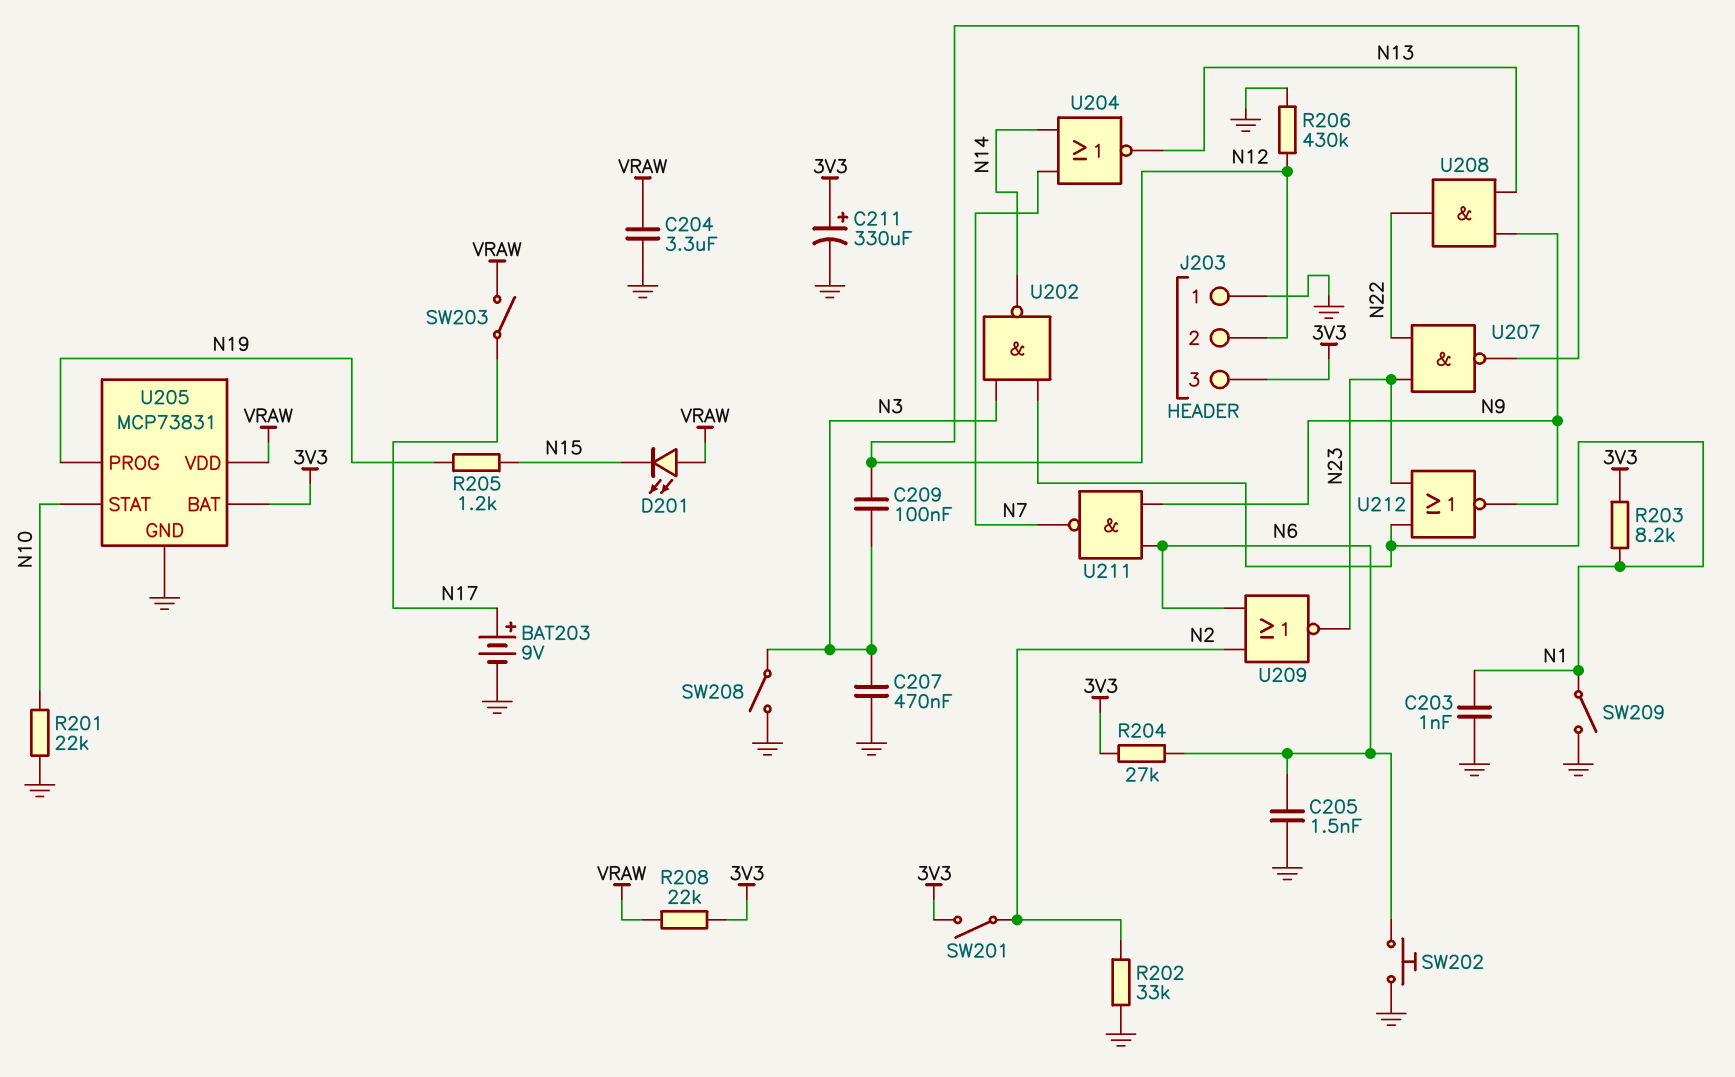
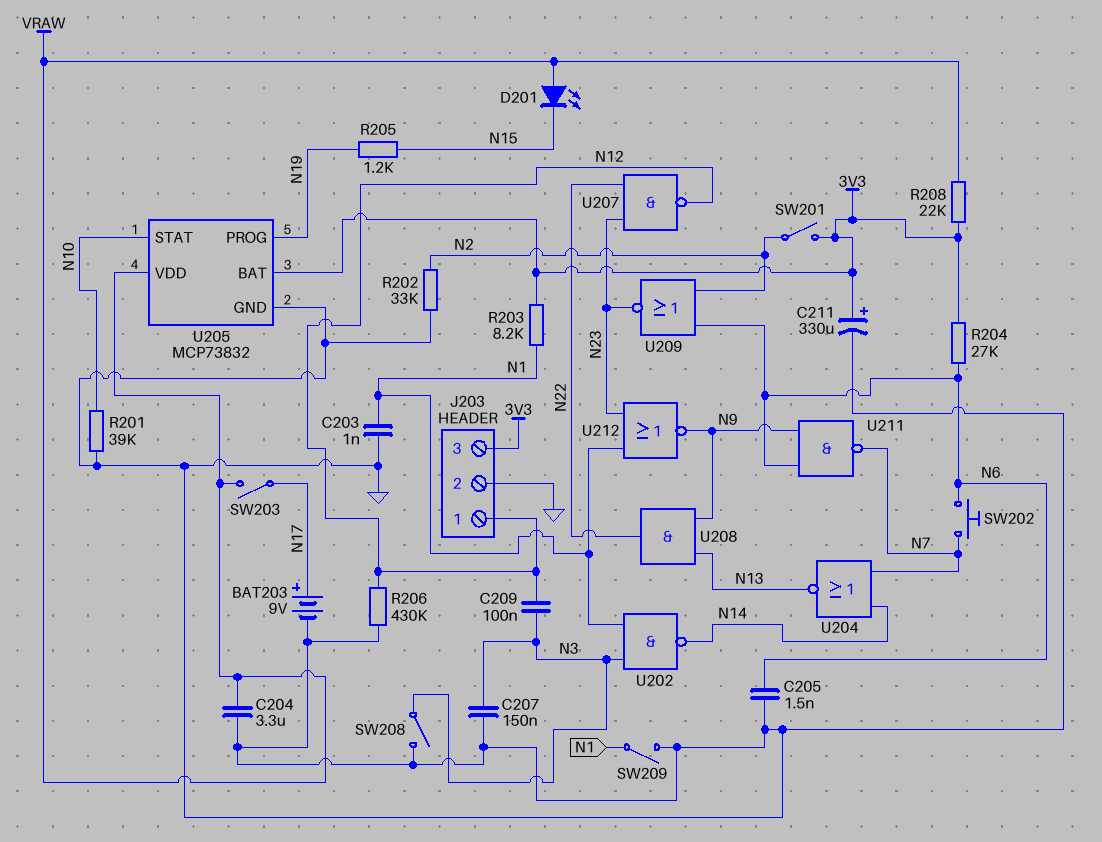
C207: 470nF (GND, N3) -> 150nF (GND, N3)
J203 pin 1: GND -> N12
J203 pin 2: N12 -> GND
R201: 22k (GND, N10) -> 39k (GND, N10)
SW202: button (GND, N6) -> button (N6, N7)
U205: MCP73831 -> MCP73832

